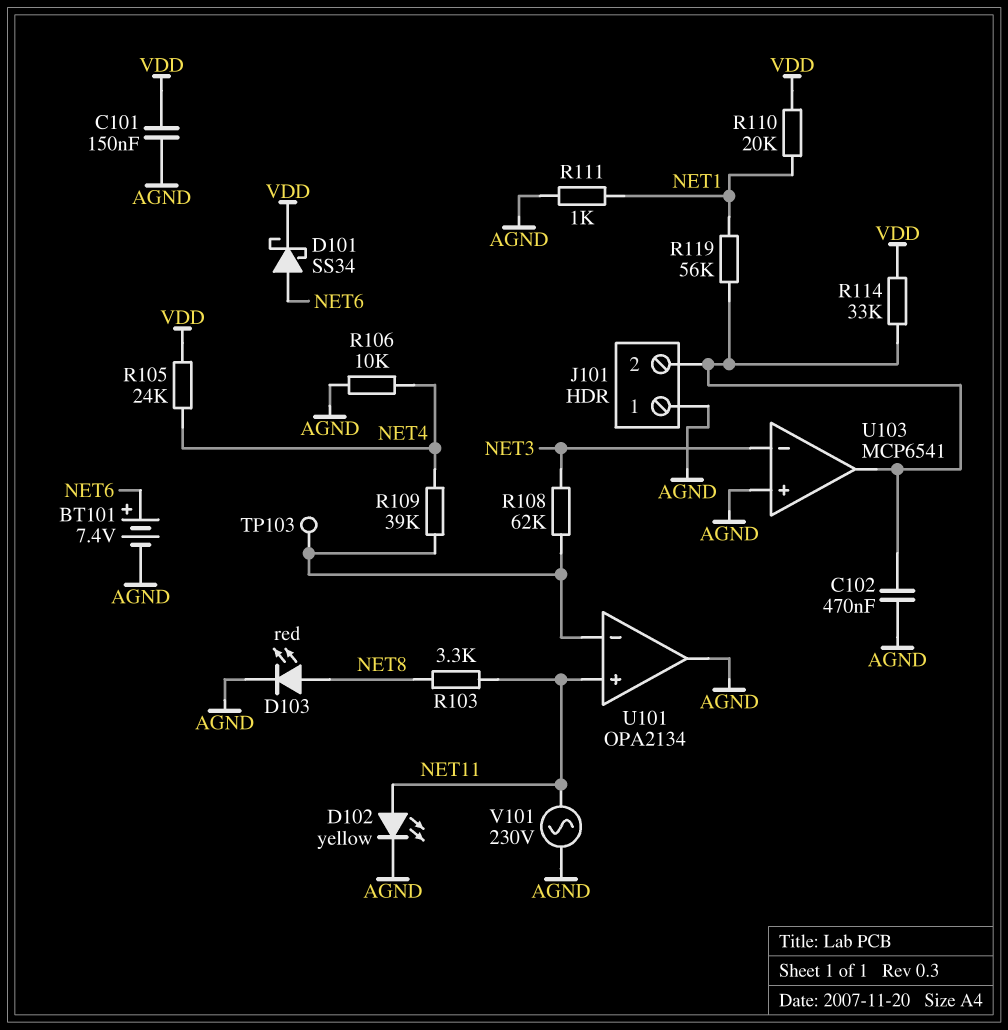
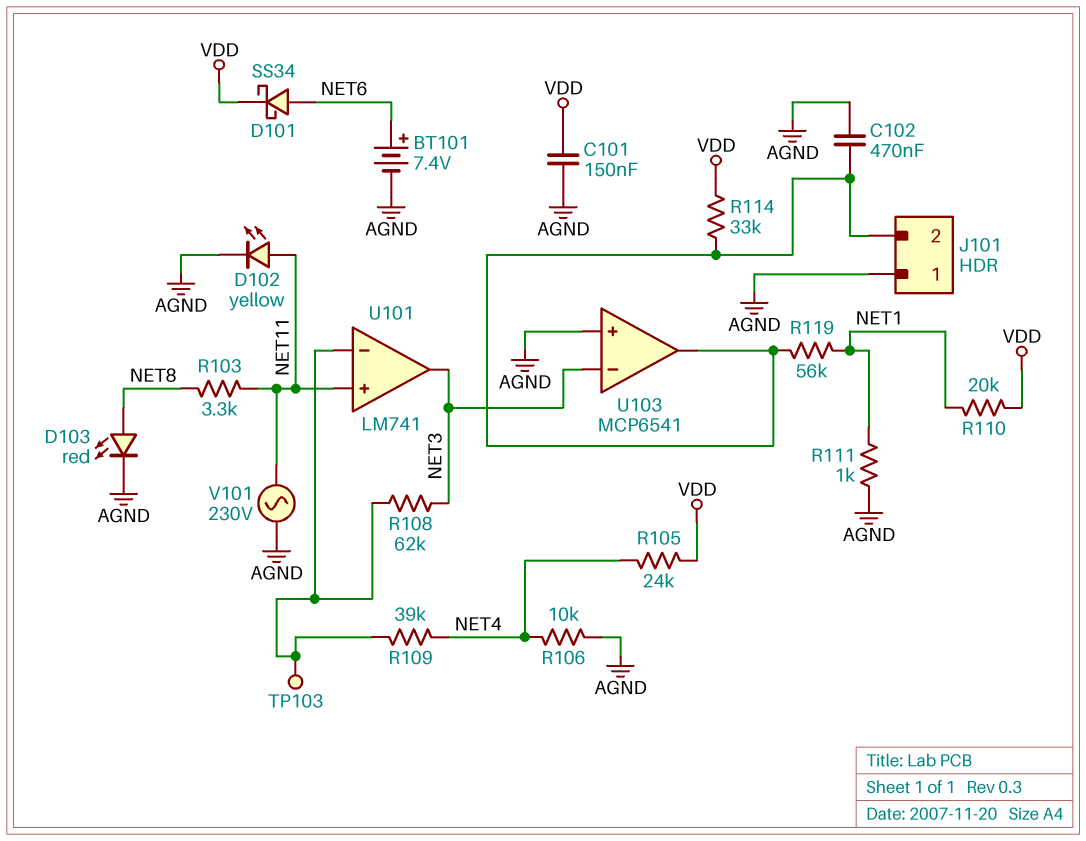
U101: OPA2134 -> LM741
U101 pin out: AGND -> NET3

